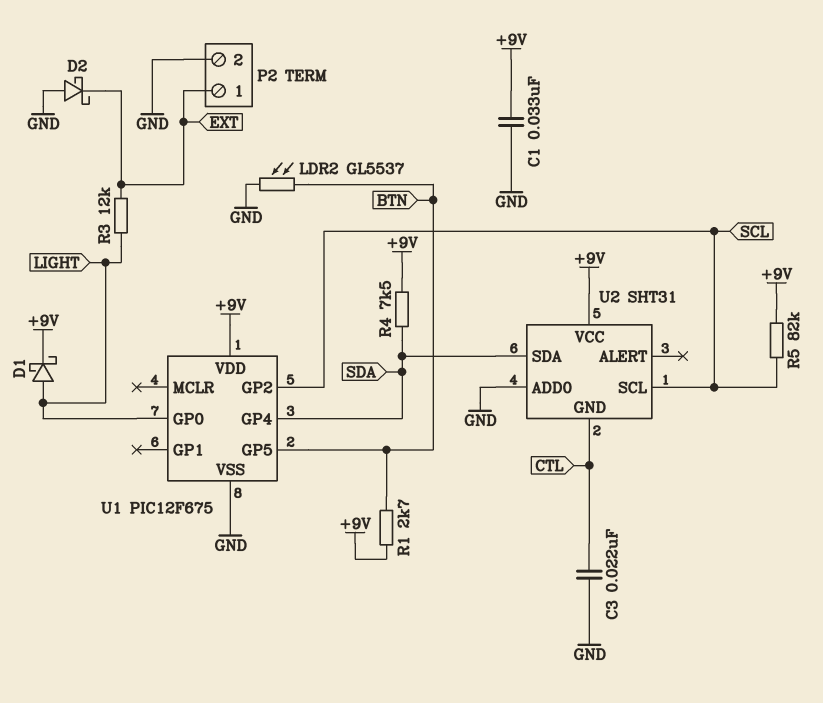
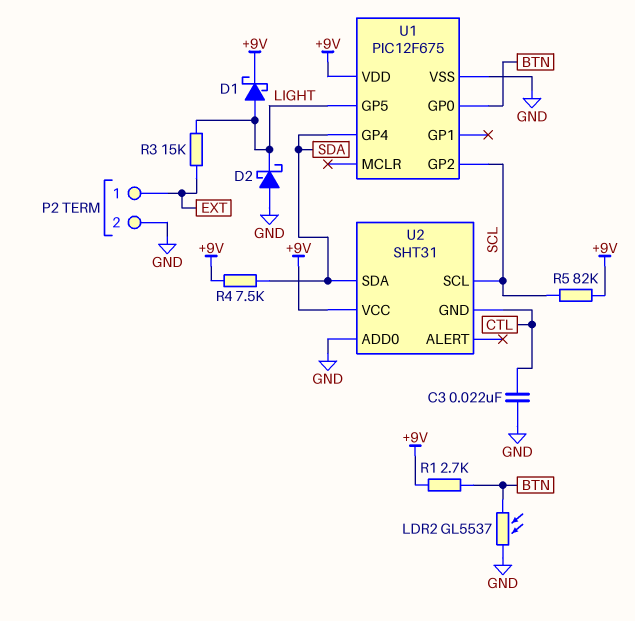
C1: 33nF (+9V, GND) -> none
D2: schottky (A GND, K EXT) -> schottky (A GND, K LIGHT)
R3: 12k (EXT, LIGHT) -> 15k (EXT, LIGHT)
U1 pin GP0: LIGHT -> BTN
U1 pin GP5: BTN -> LIGHT

